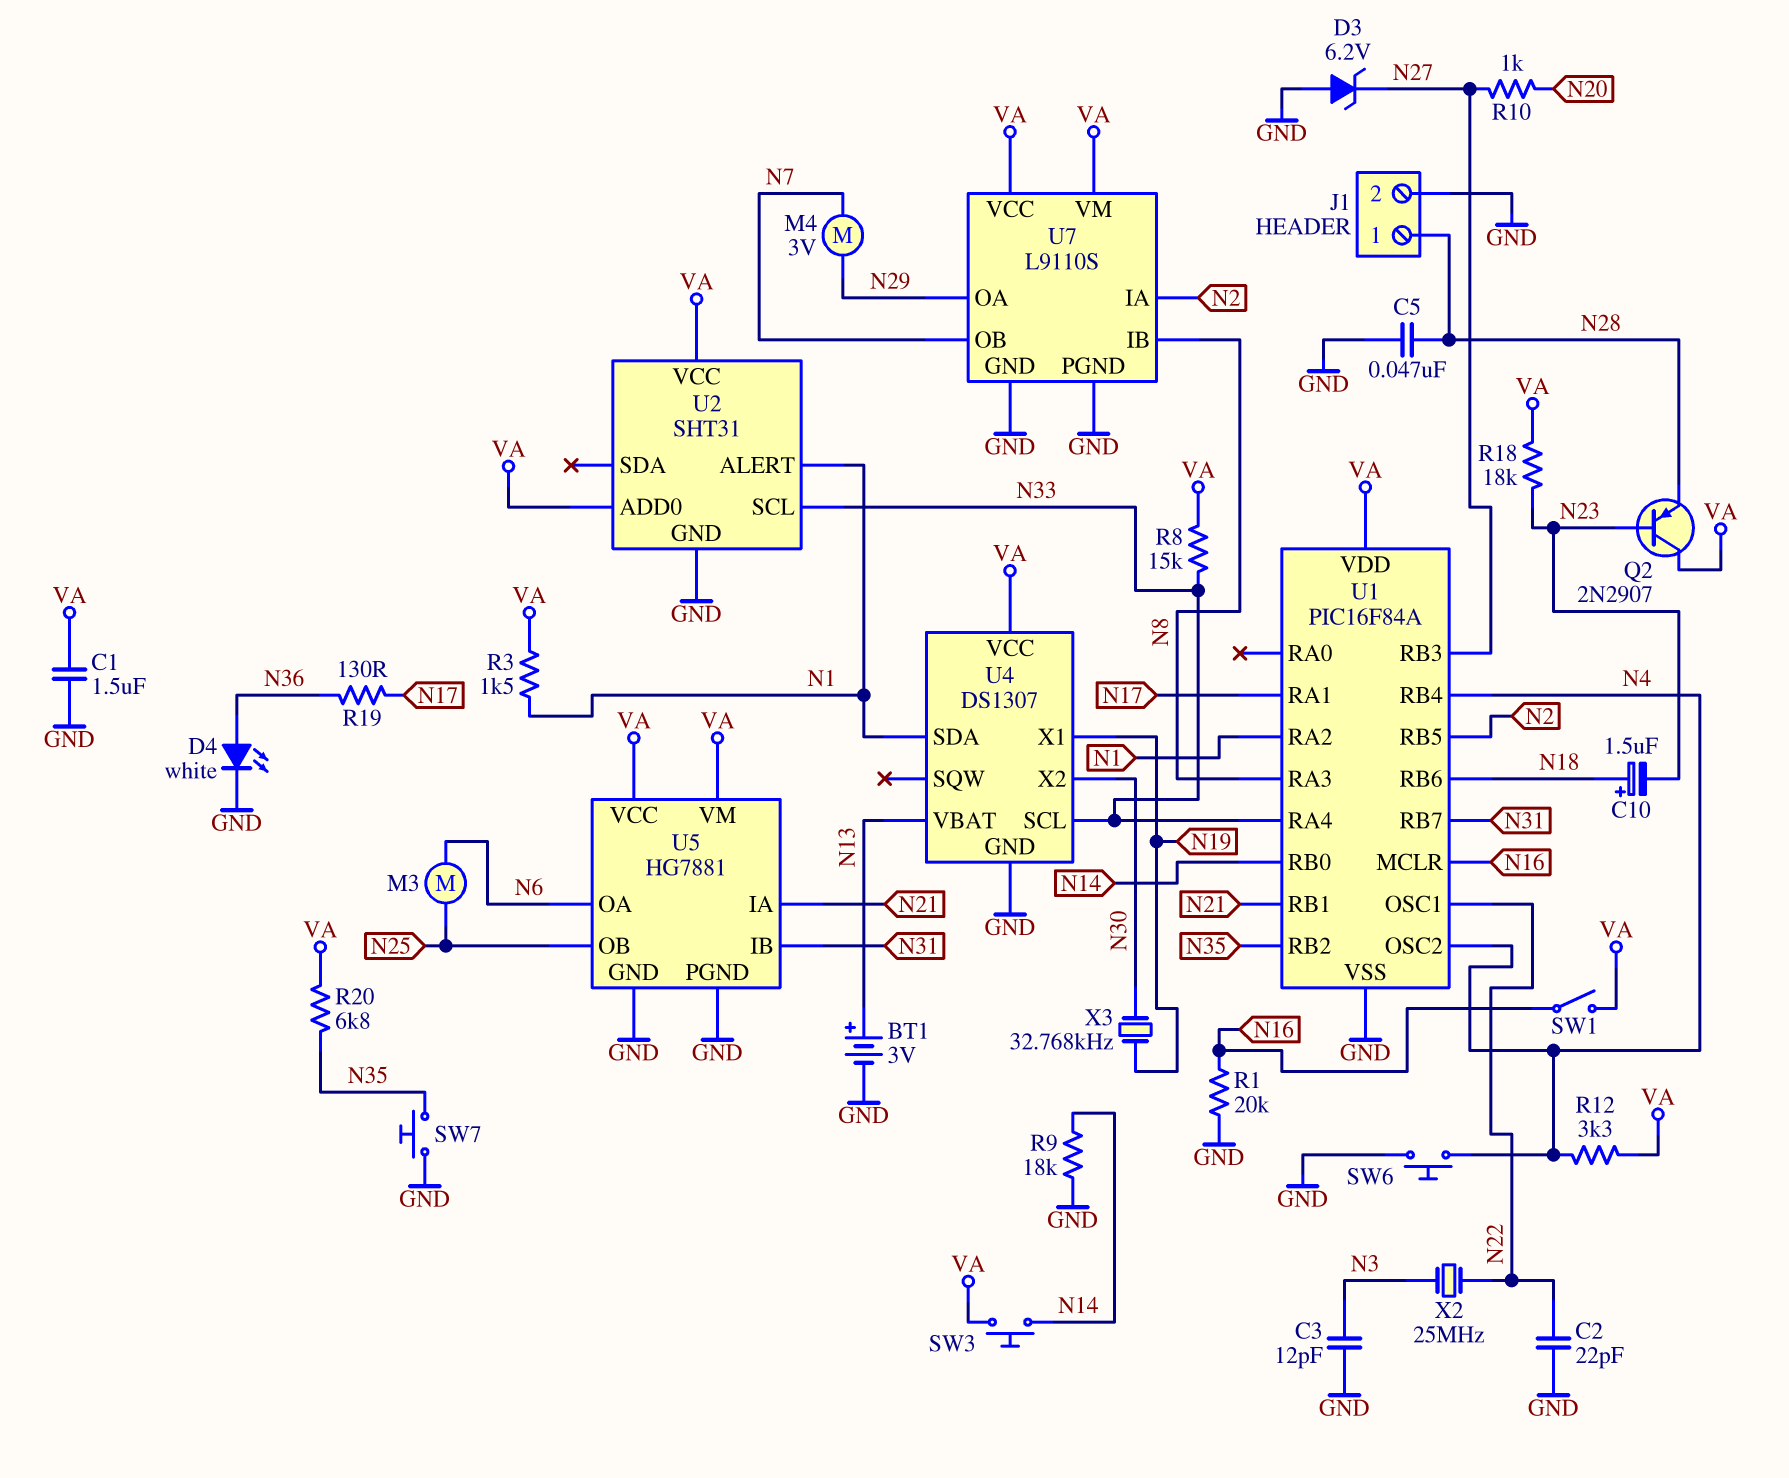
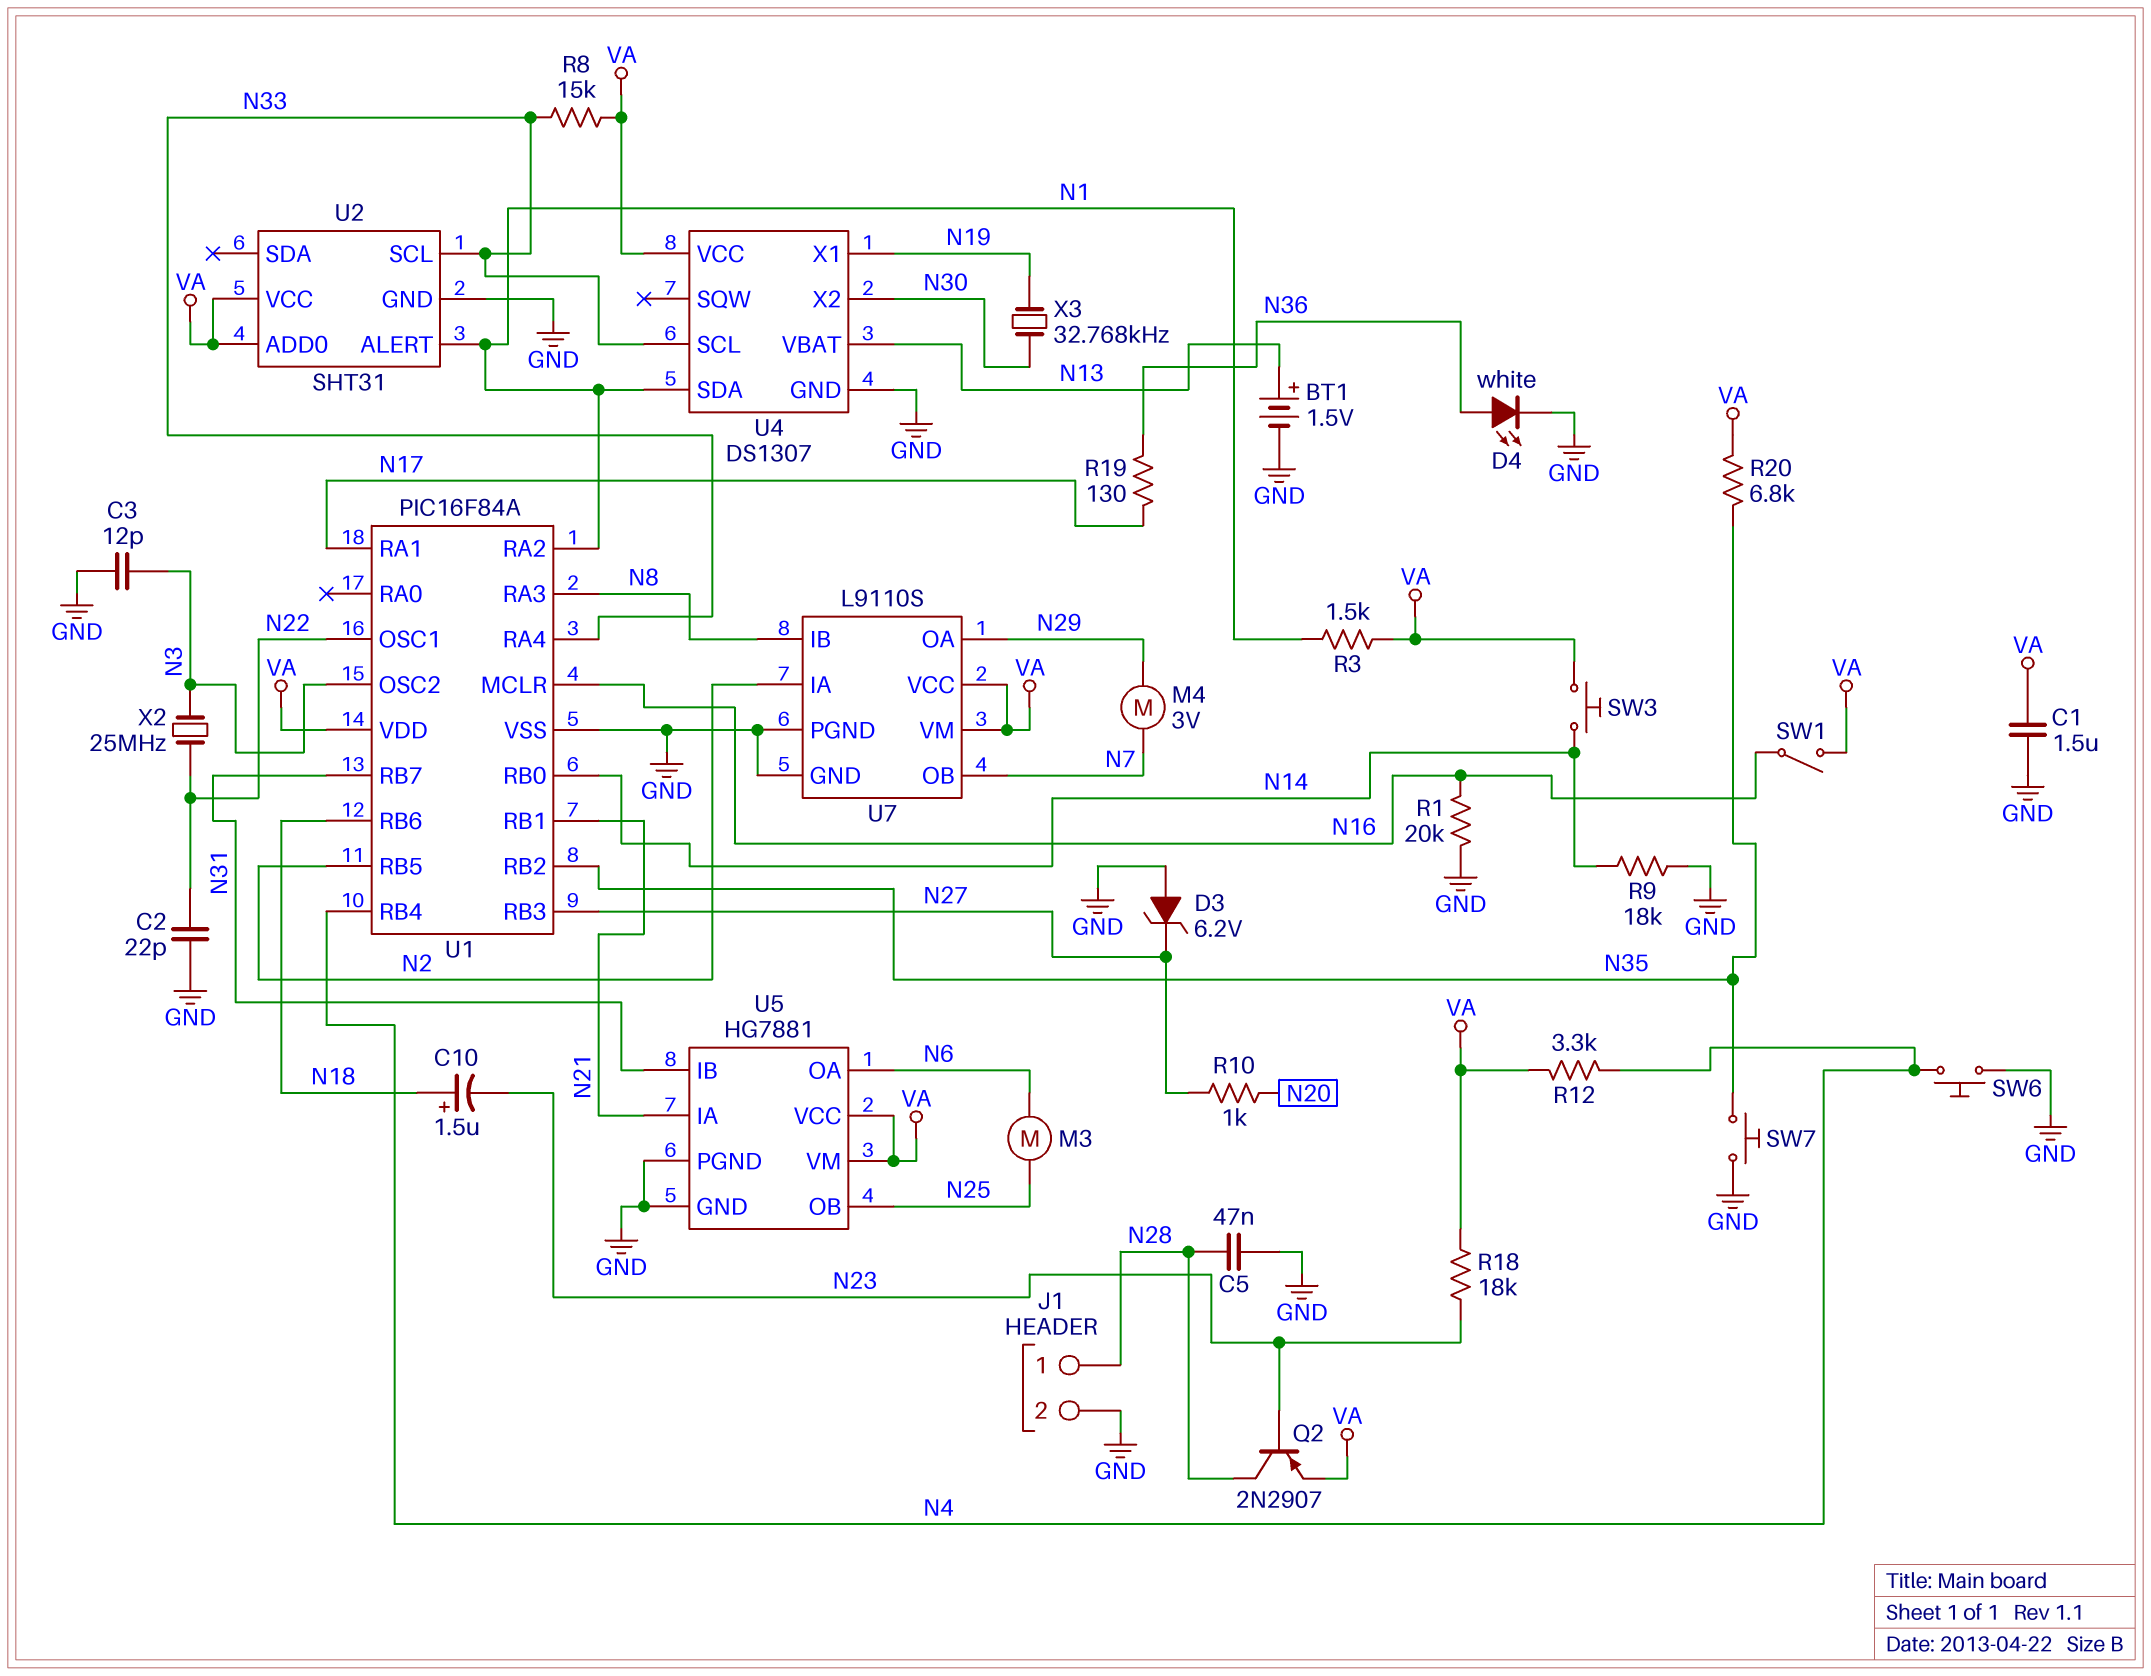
BT1: 3V (plus N13, minus GND) -> 1.5V (plus N13, minus GND)
Q2: PNP 2N2907 (B N23, C VA, E N28) -> PNP 2N2907 (B N23, C N28, E VA)
U1 pin OSC2: N4 -> N3

